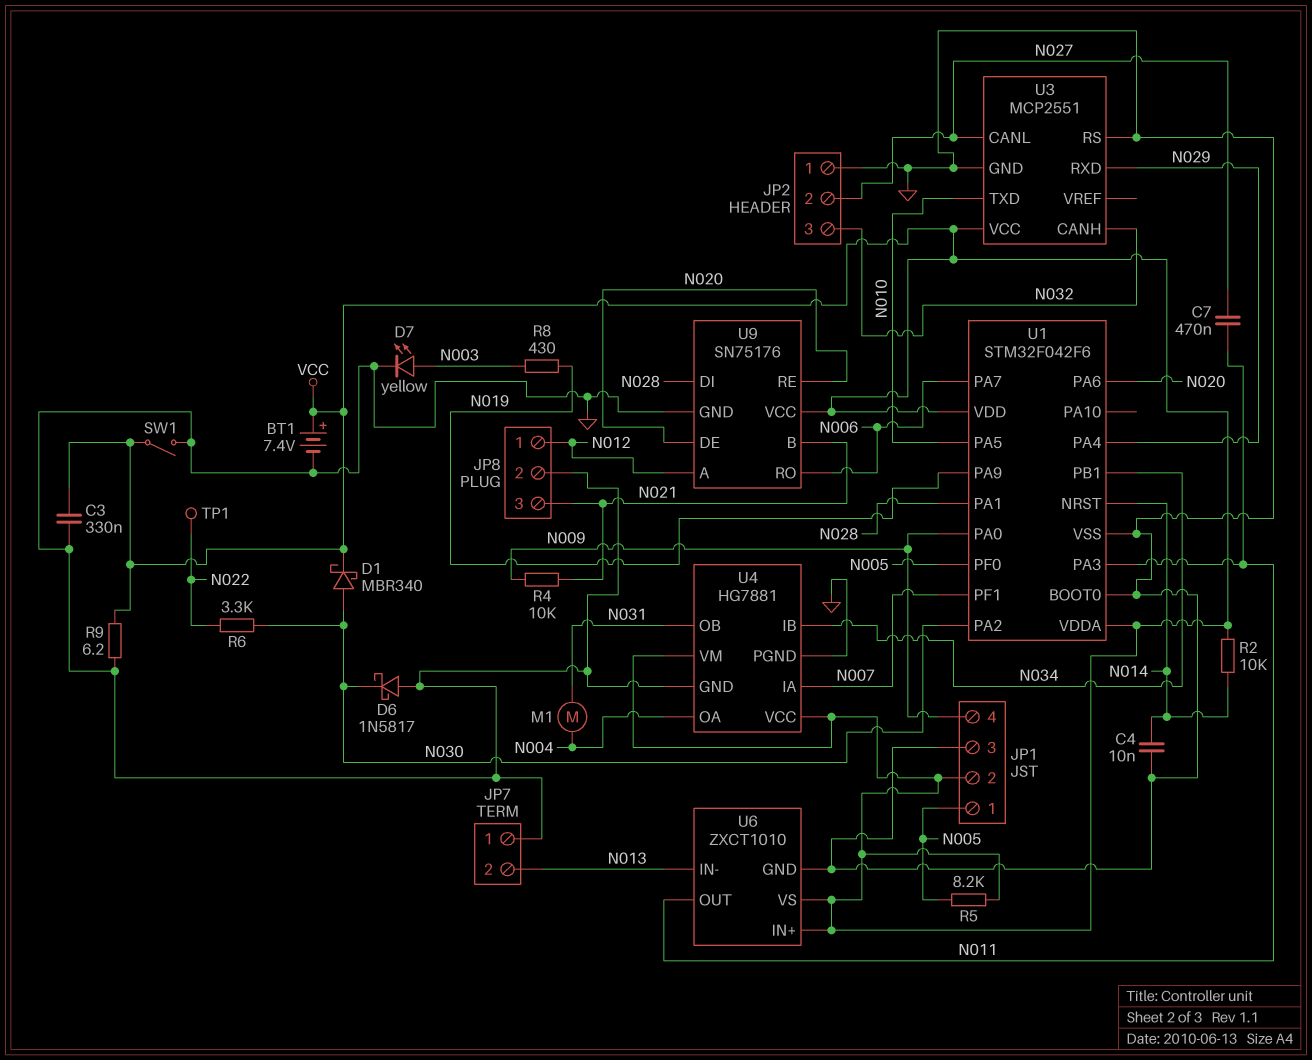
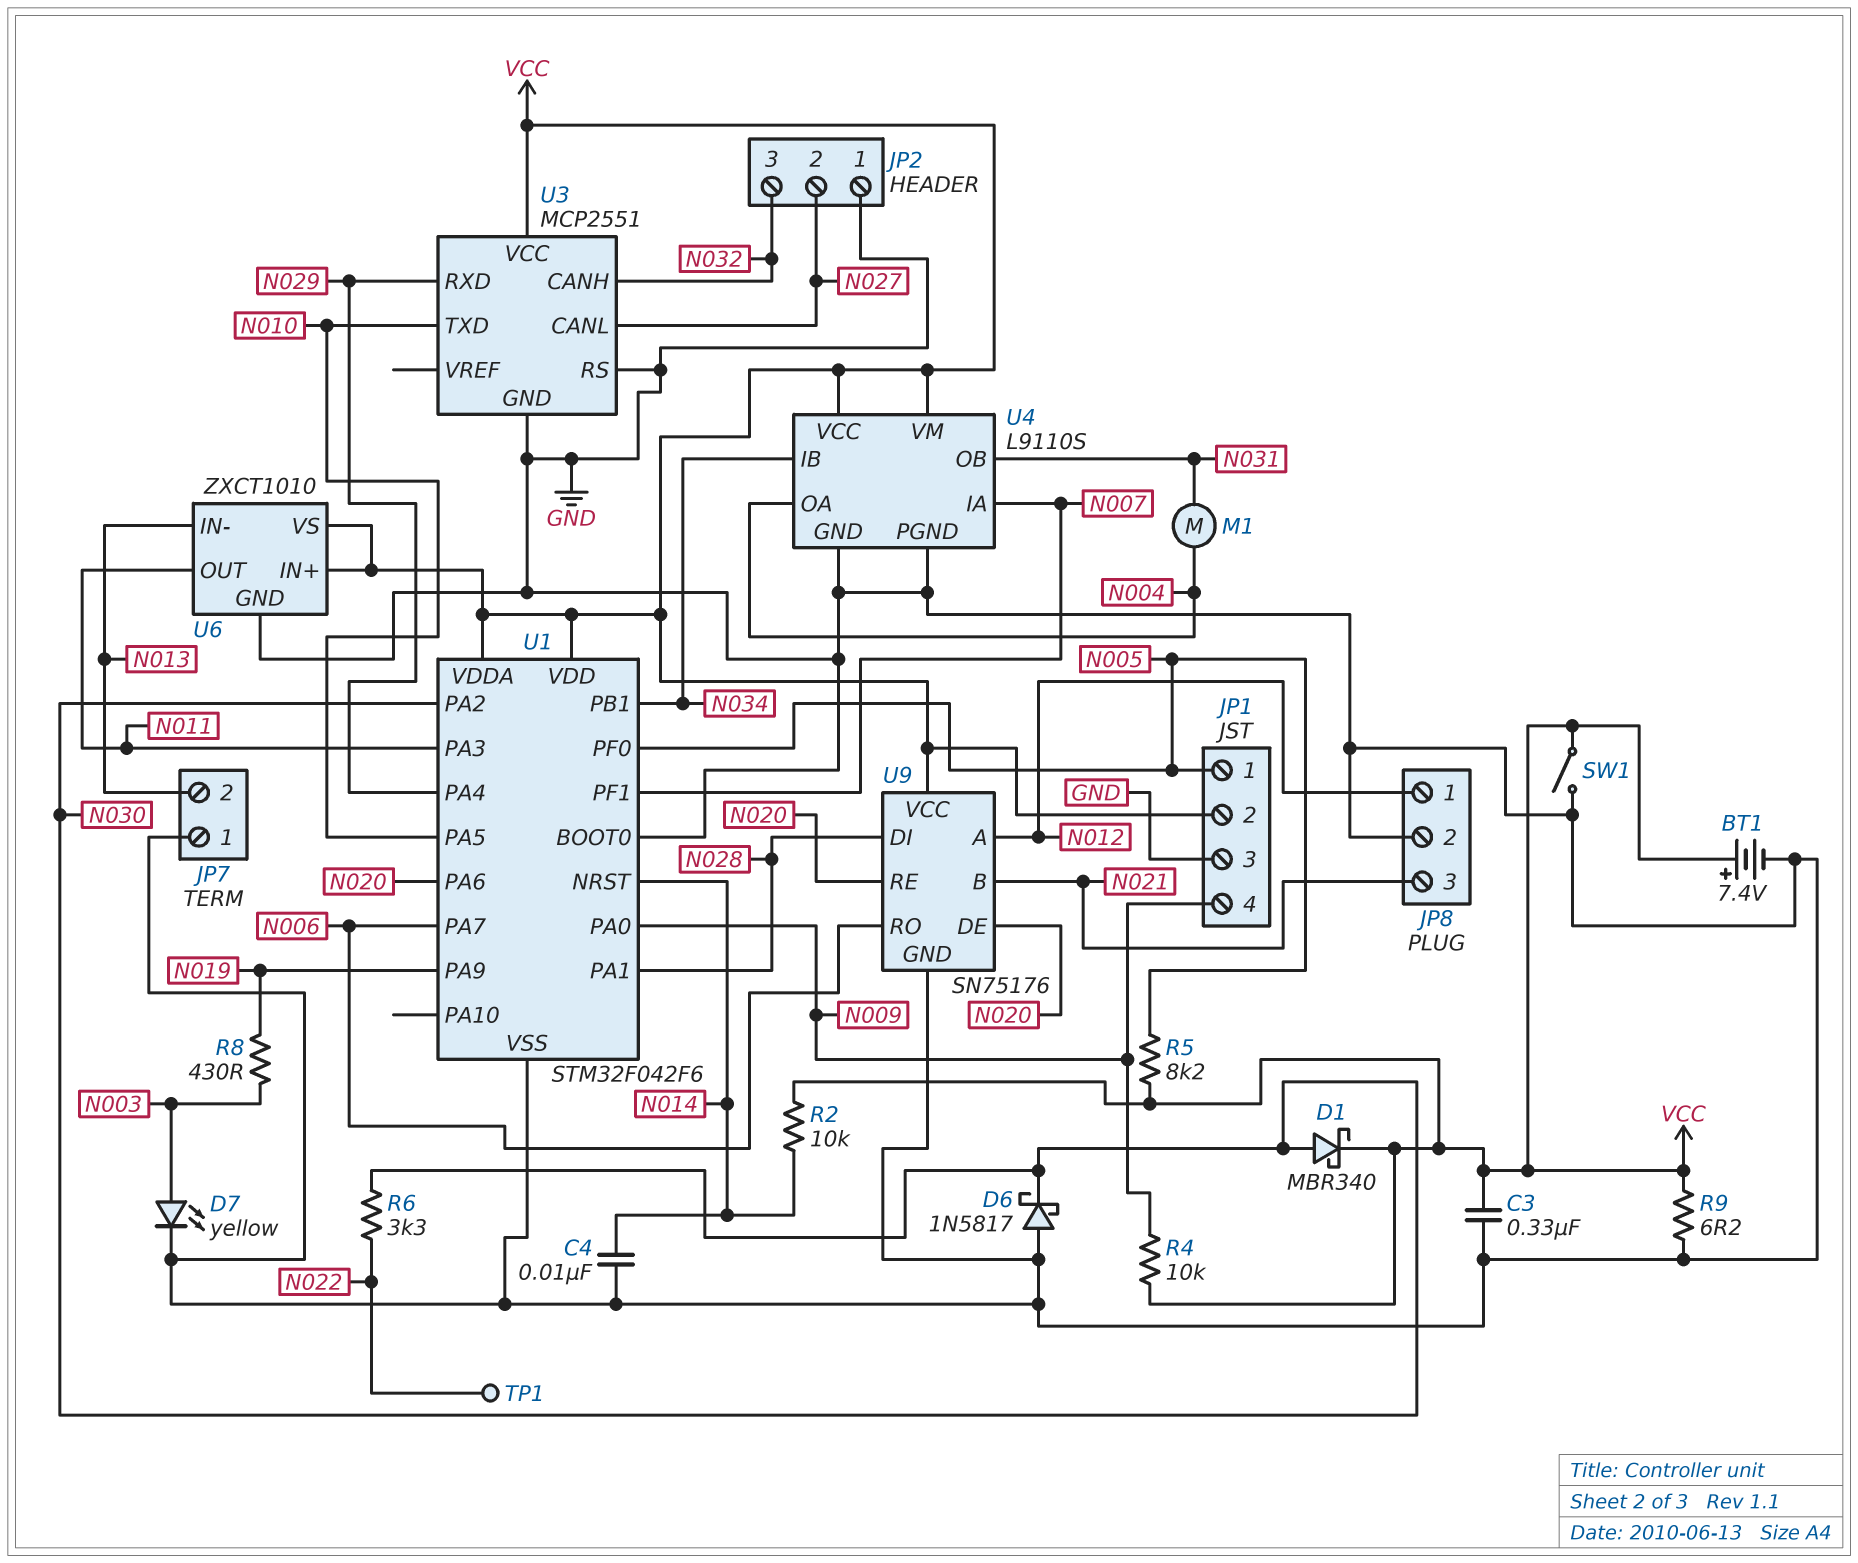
C7: 470nF (N011, N027) -> none
R4: 10k (N009, N021) -> 10k (N009, VCC)
U4: HG7881 -> L9110S

